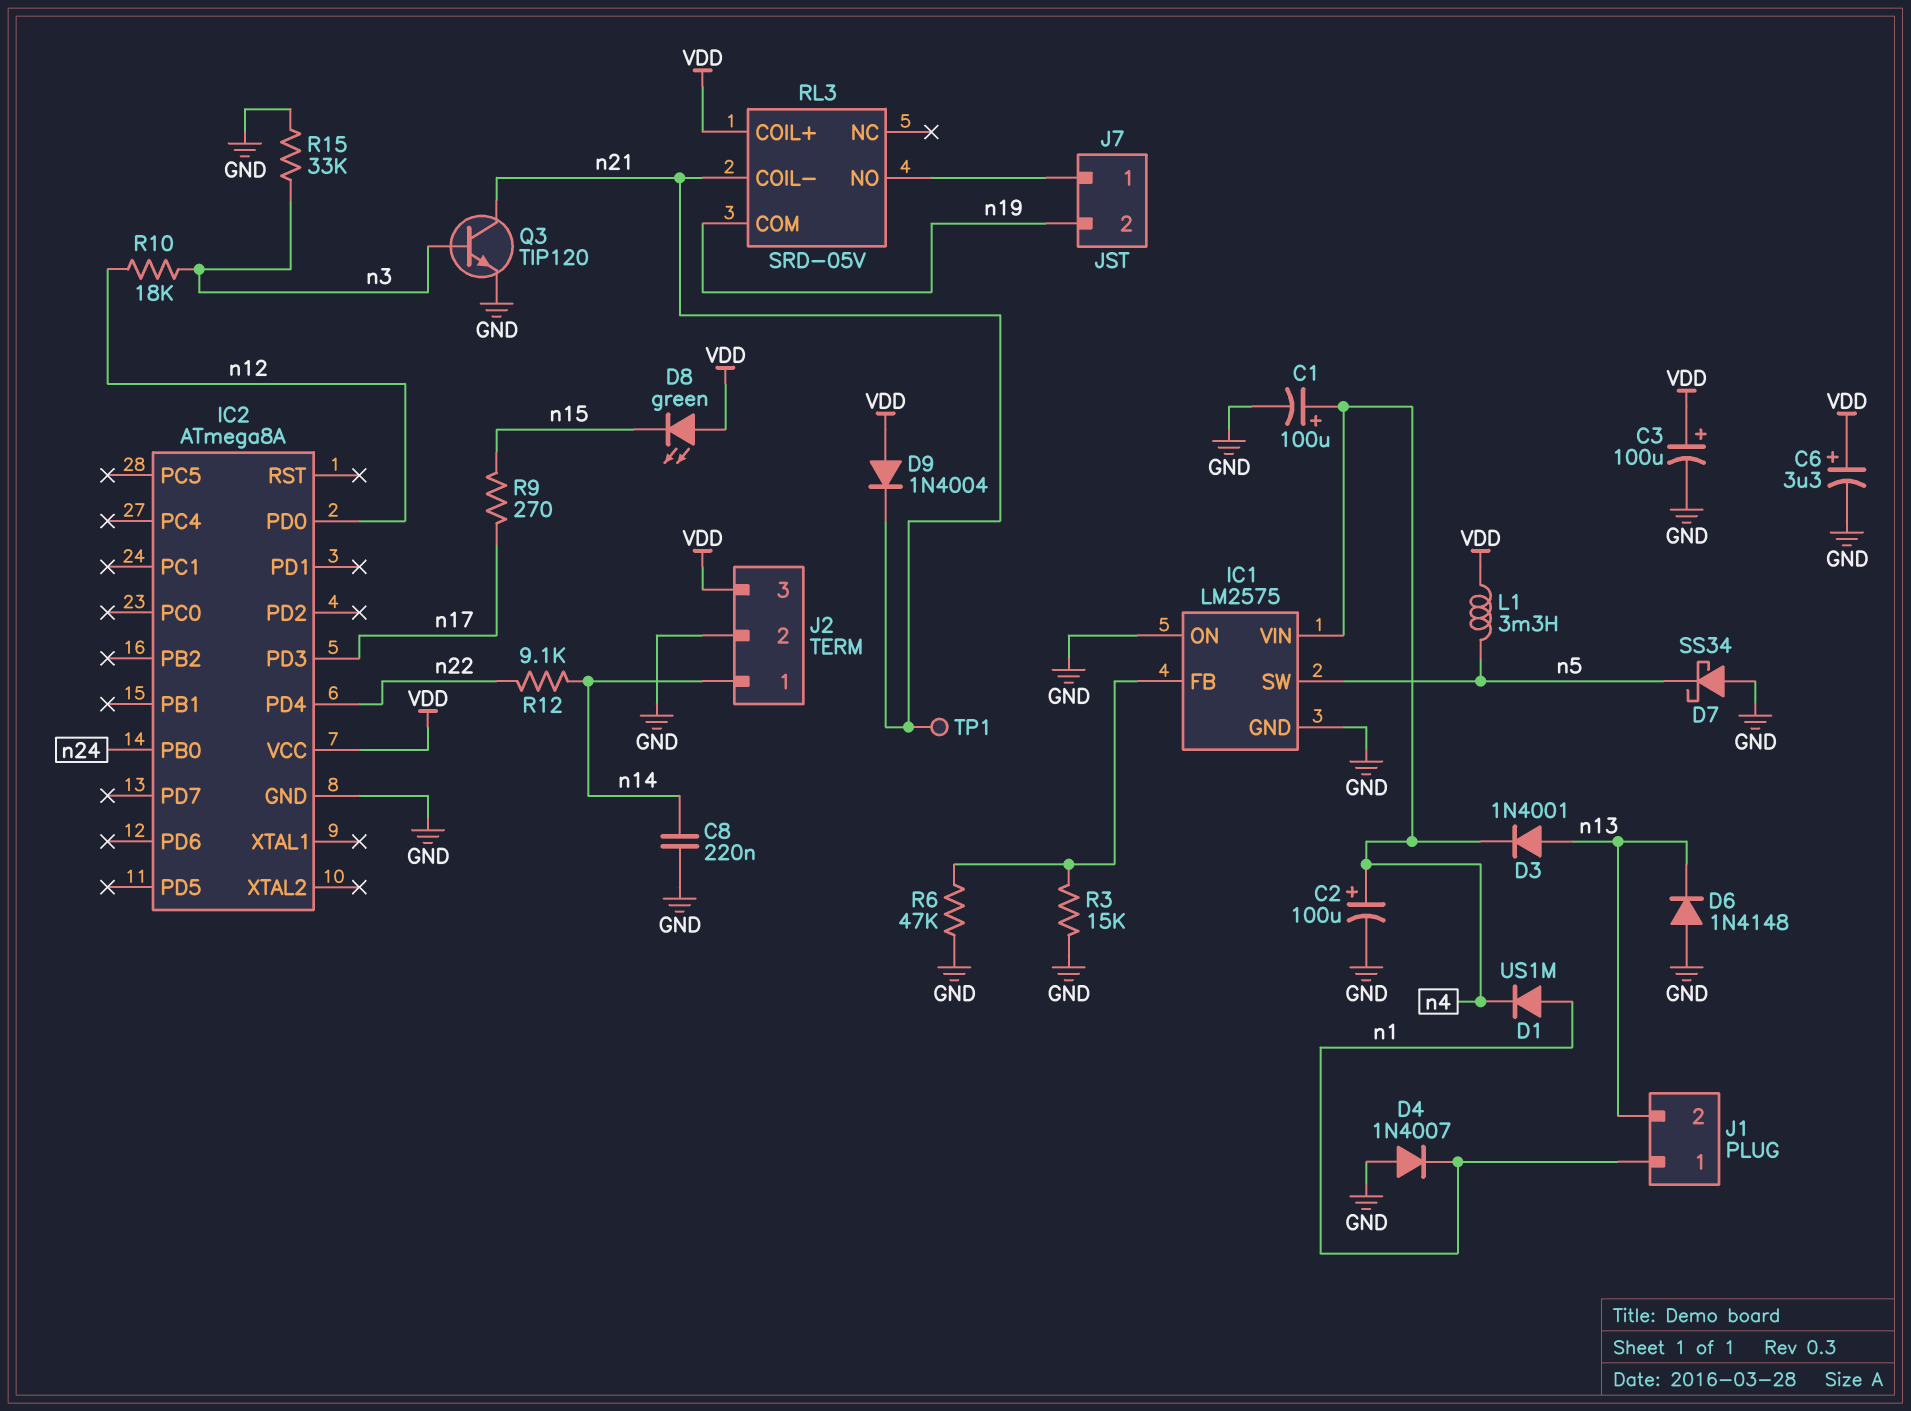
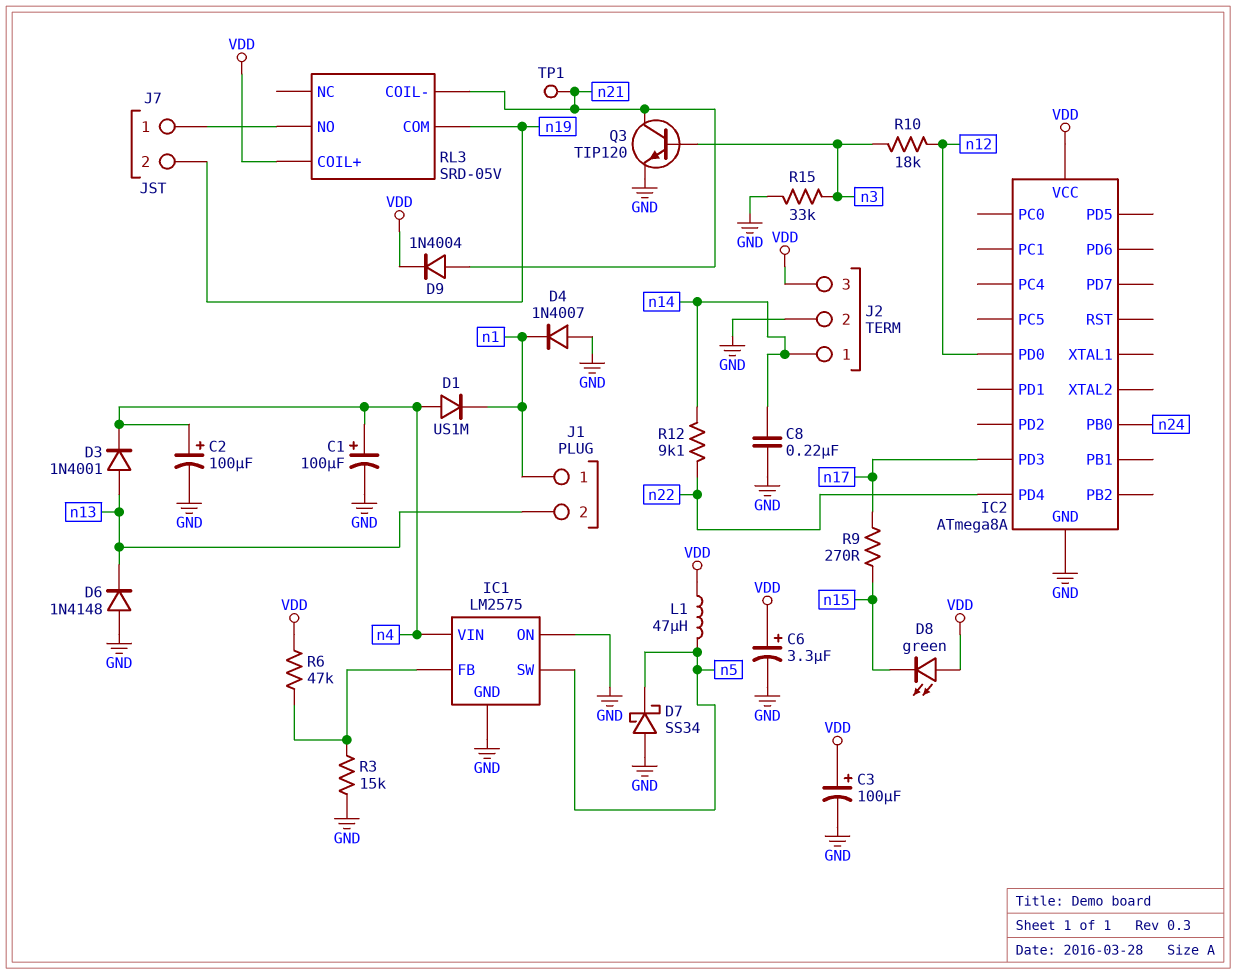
D1: diode US1M (A n1, K n4) -> diode US1M (A n4, K n1)
D9: diode 1N4004 (A VDD, K n21) -> diode 1N4004 (A n21, K VDD)
L1: 3.3mH (VDD, n5) -> 47uH (VDD, n5)
R6: 47k (GND, IC1/FB) -> 47k (IC1/FB, VDD)

